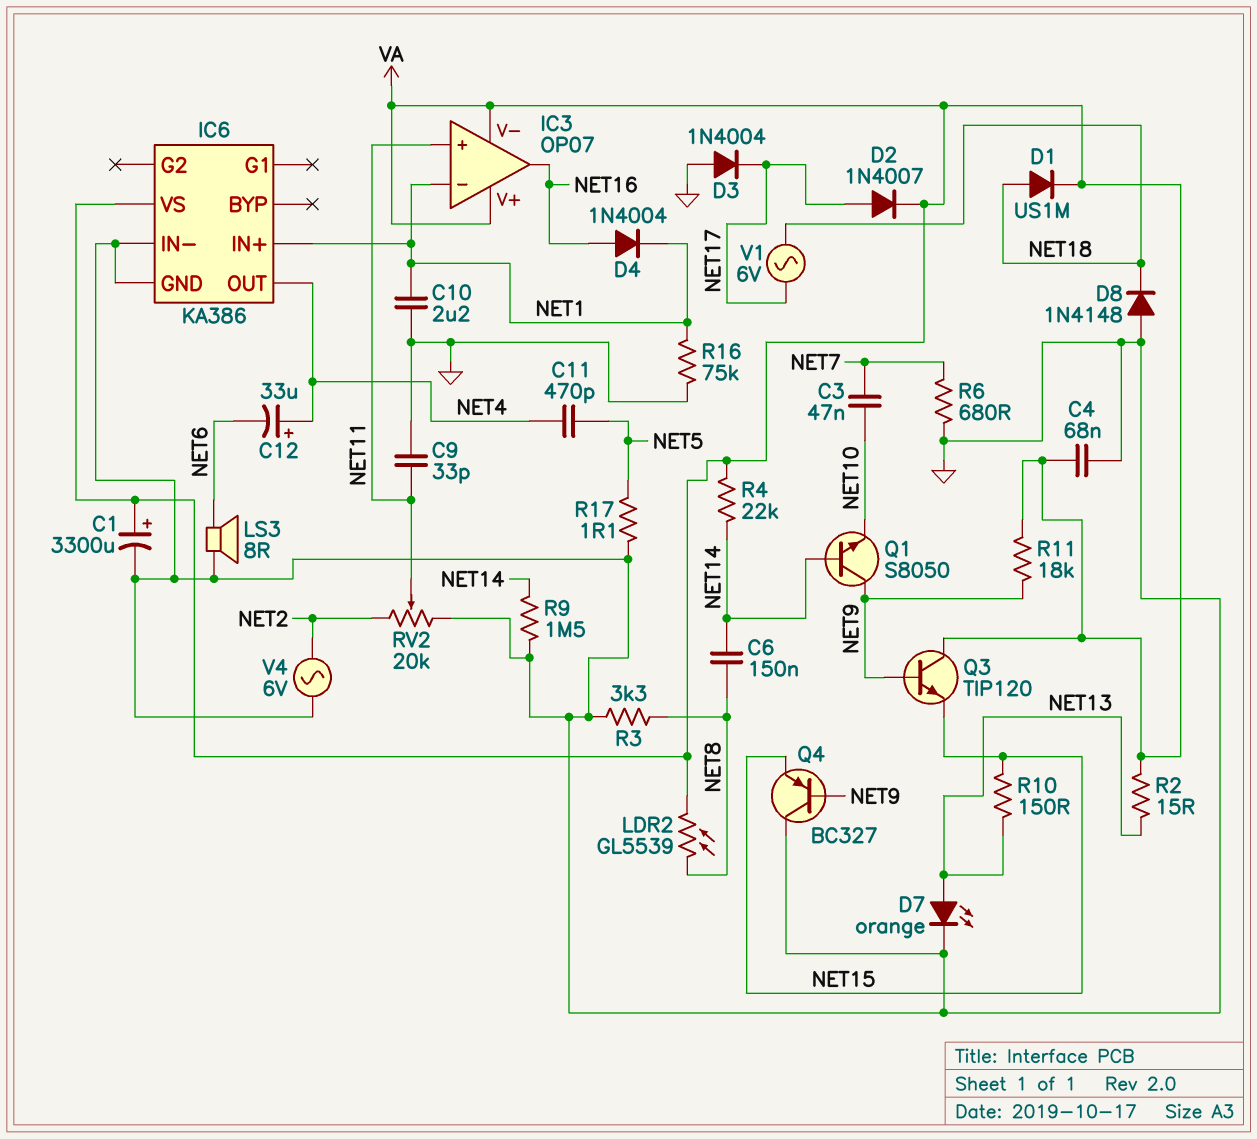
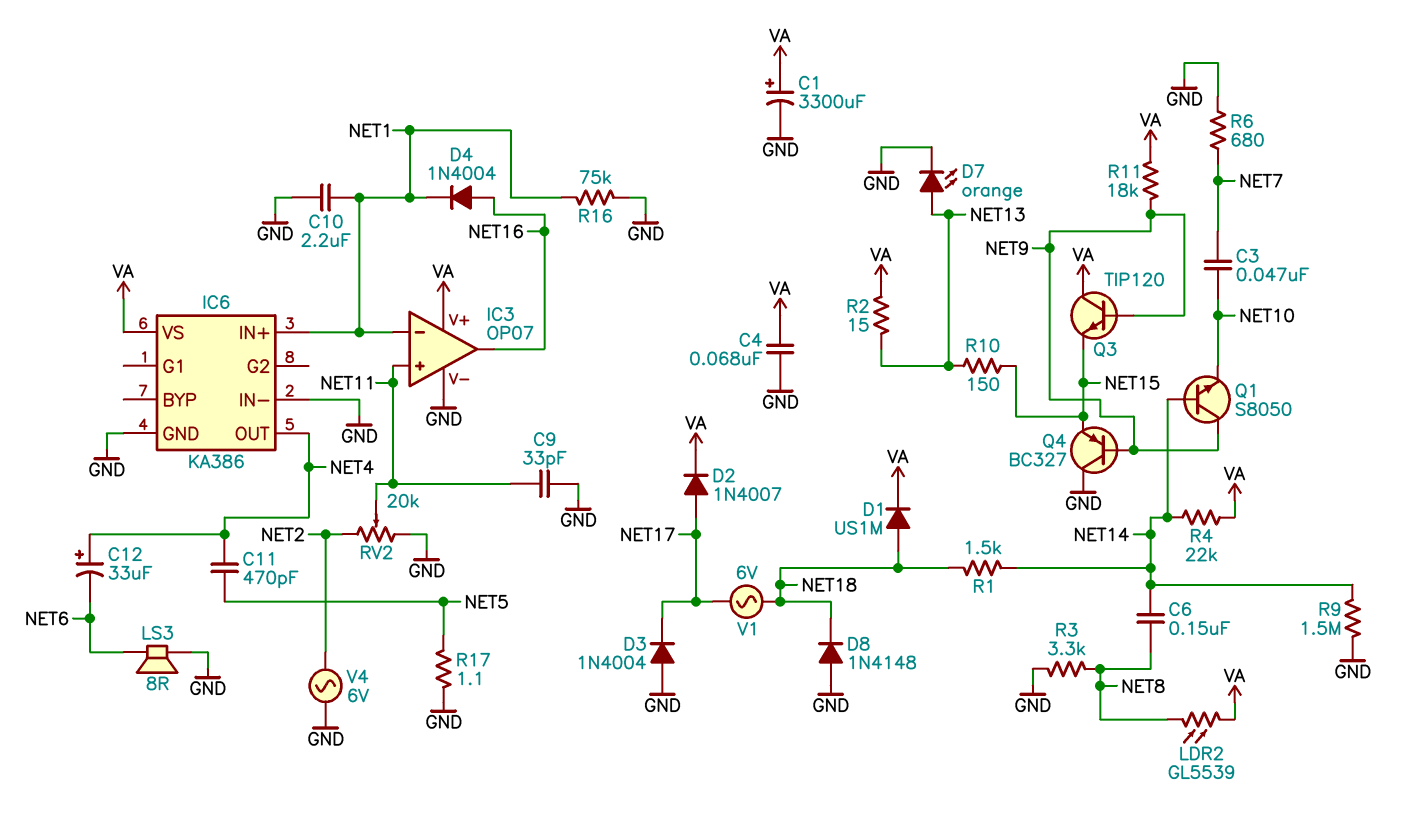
IC3 pin V-: VA -> GND
R1: none -> 1.5k (NET14, NET18)

